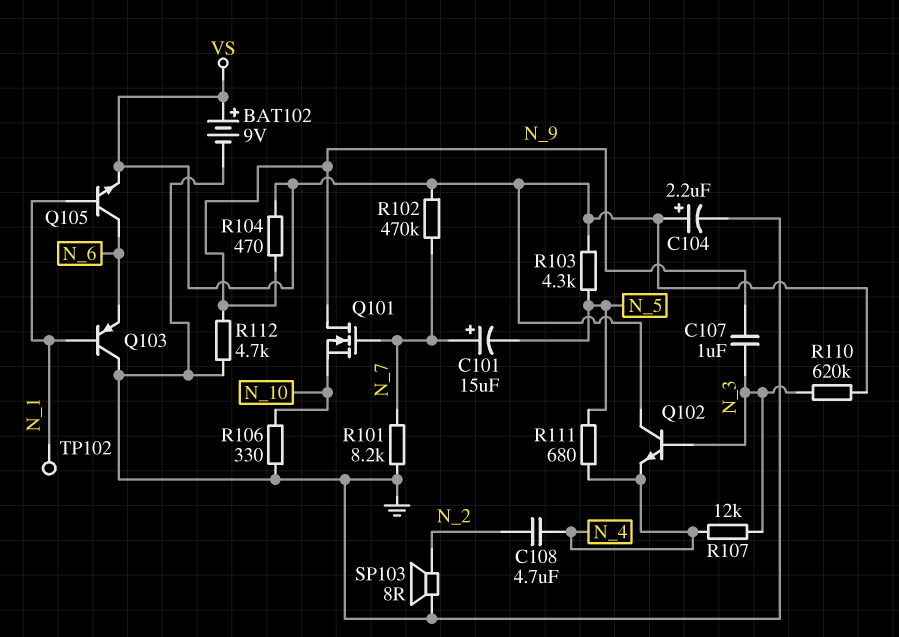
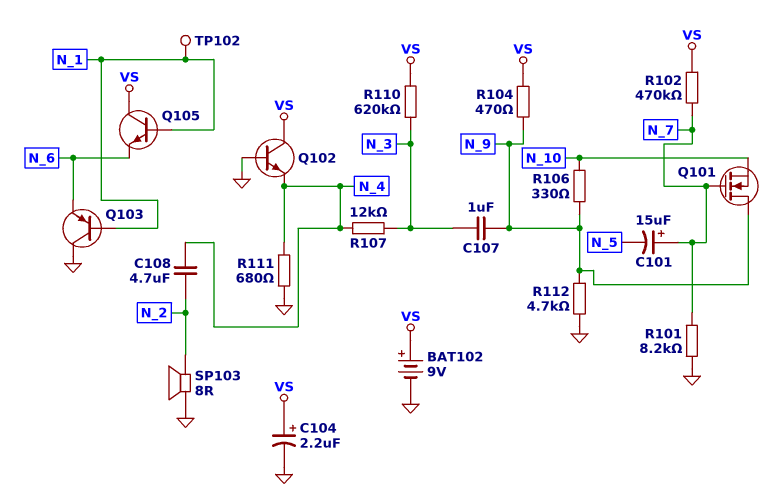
Q102: NPN (B N_3, C VS, E N_4) -> NPN (B GND, C VS, E N_4)
Q105: NPN (B N_1, C N_6, E VS) -> NPN (B N_1, C VS, E N_6)
R103: 4.3k (N_5, VS) -> none
R106: 330 (GND, N_10) -> 330 (N_9, N_10)
R111: 680 (N_4, N_5) -> 680 (GND, N_4)

